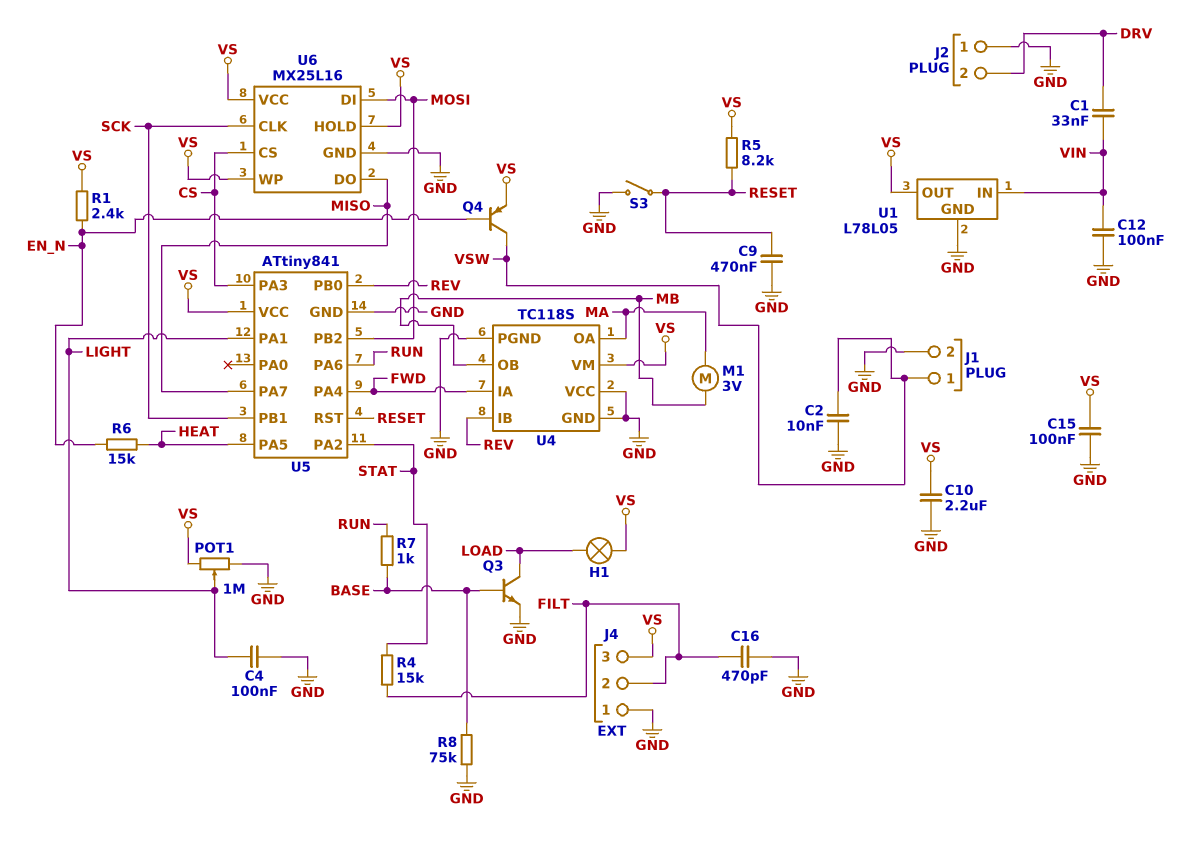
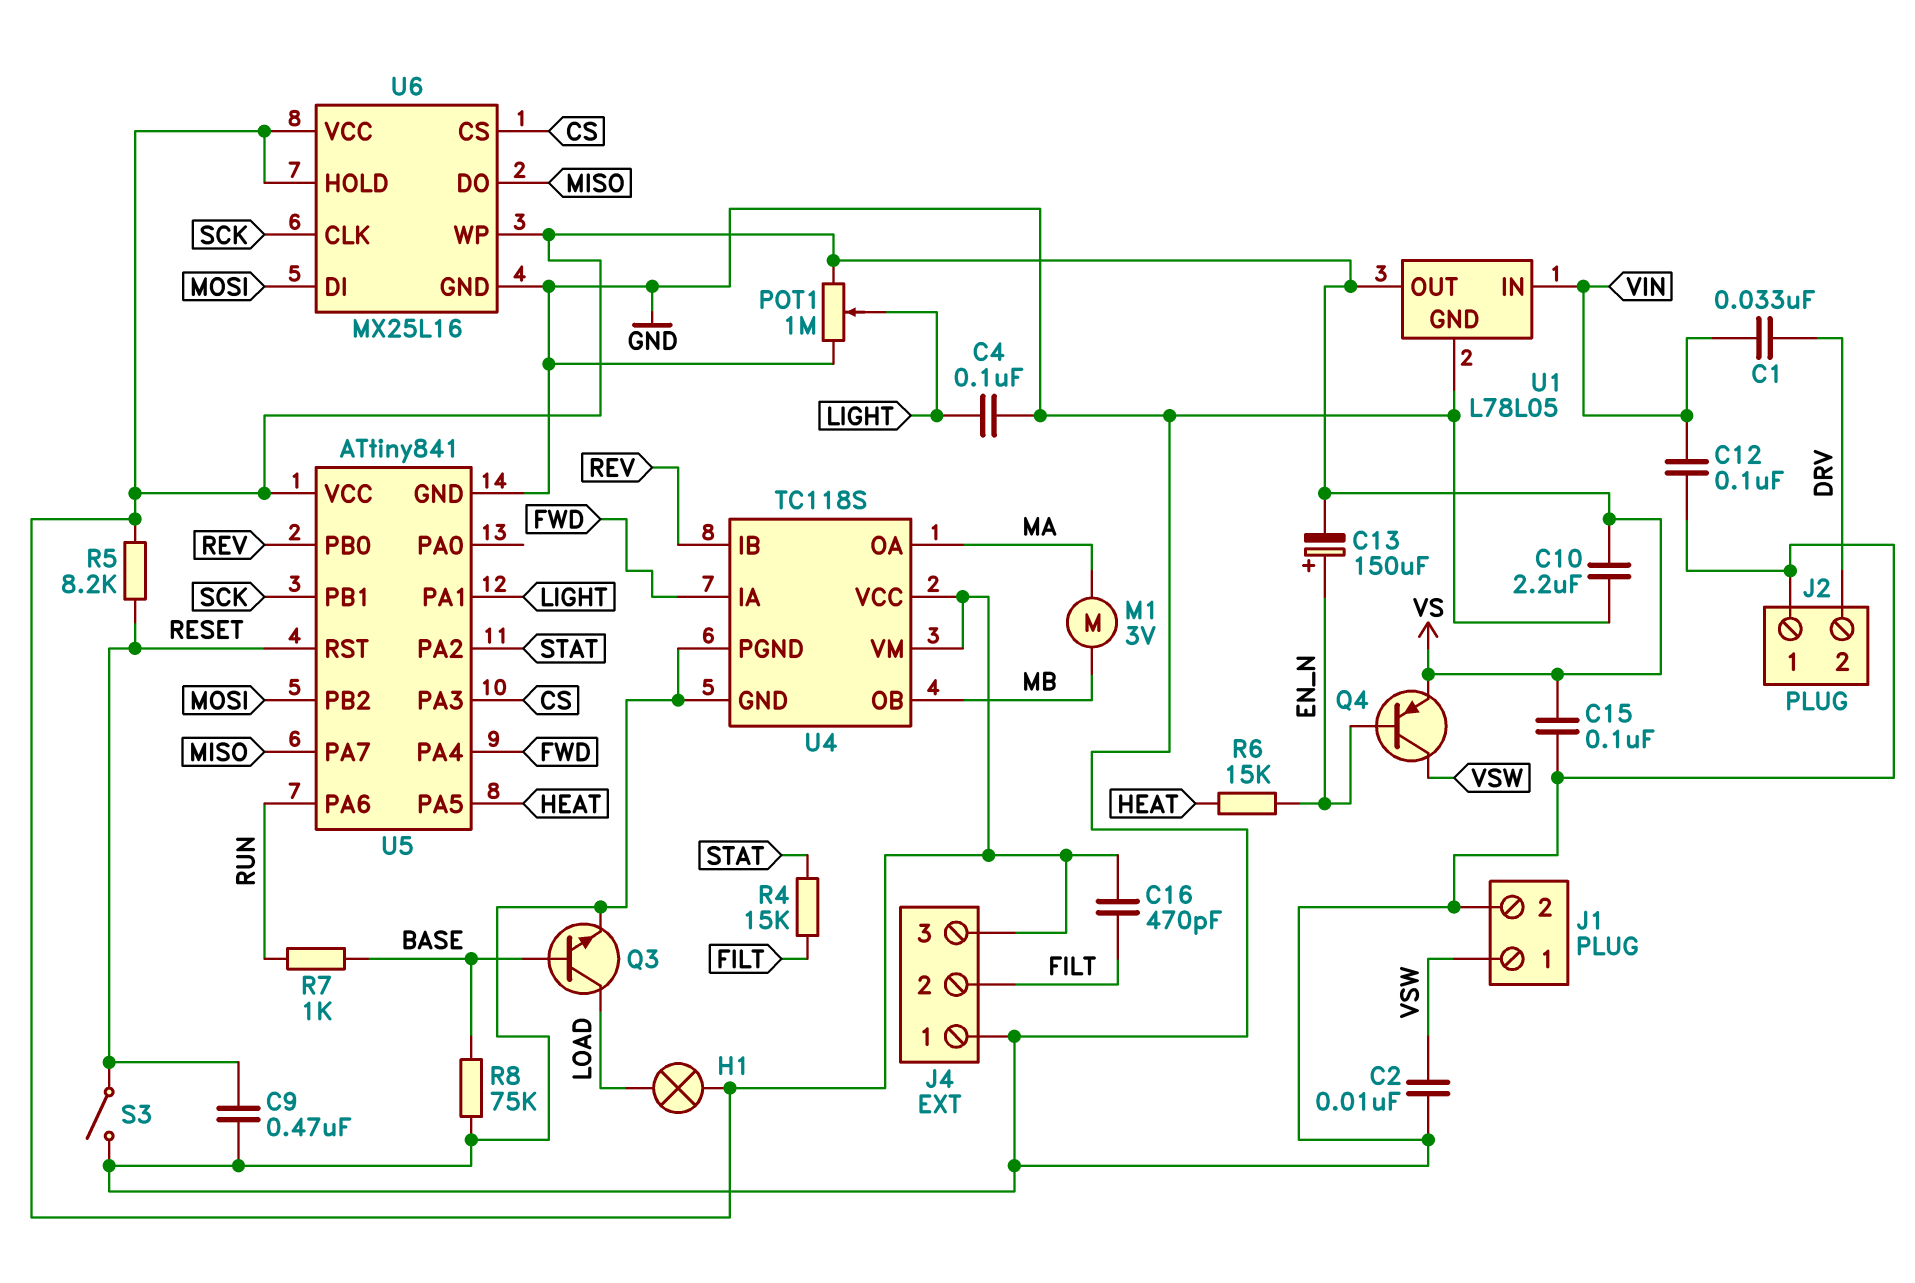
C13: none -> 150uF (plus EN_N, minus VS)
C16: 470pF (FILT, GND) -> 470pF (FILT, VS)
R1: 2.4k (EN_N, VS) -> none
U4 pin VCC: GND -> VS

